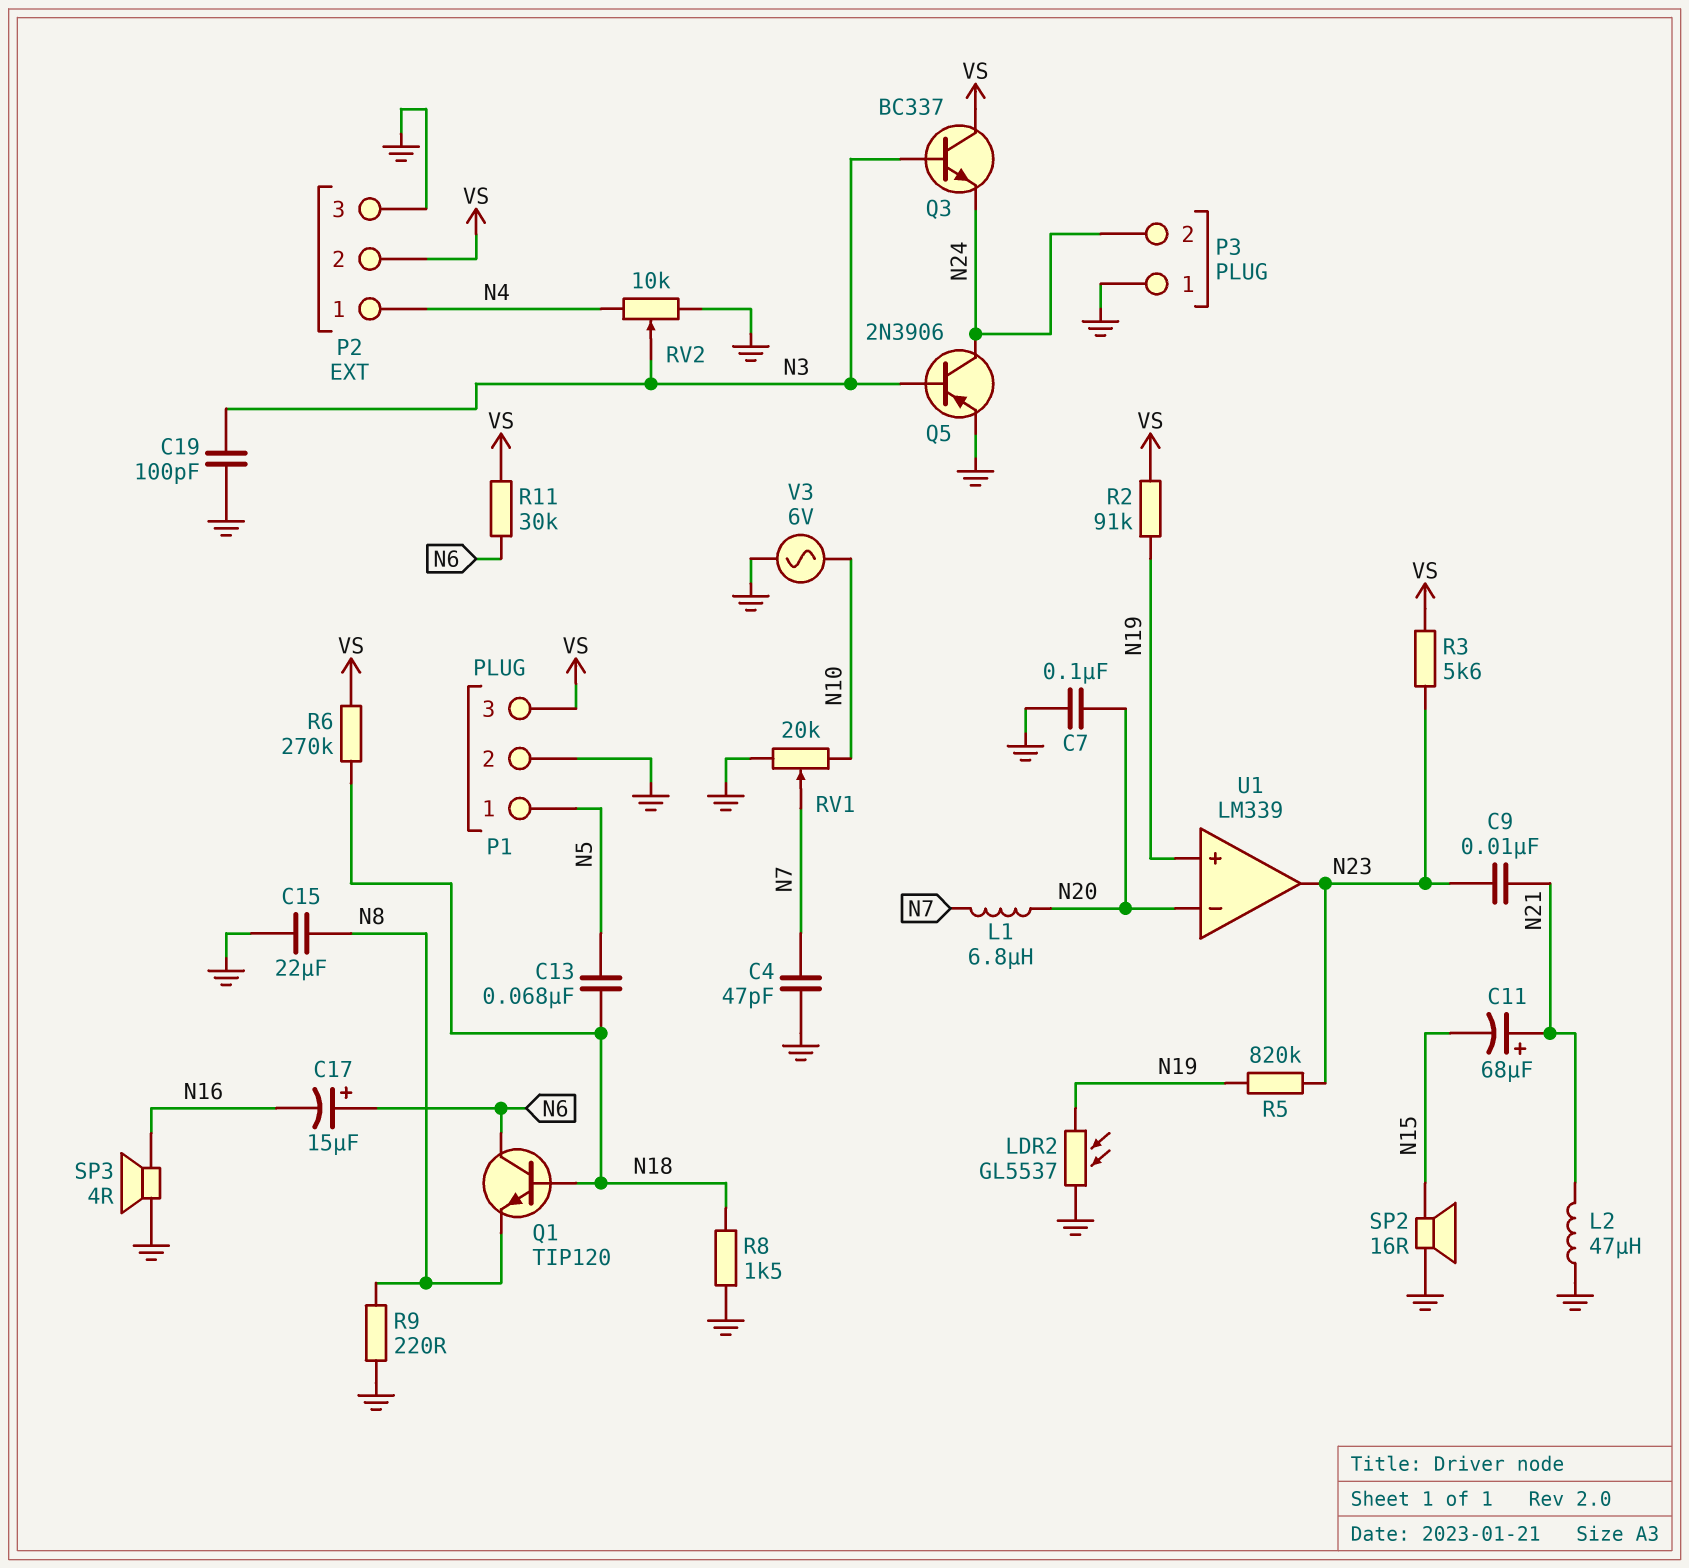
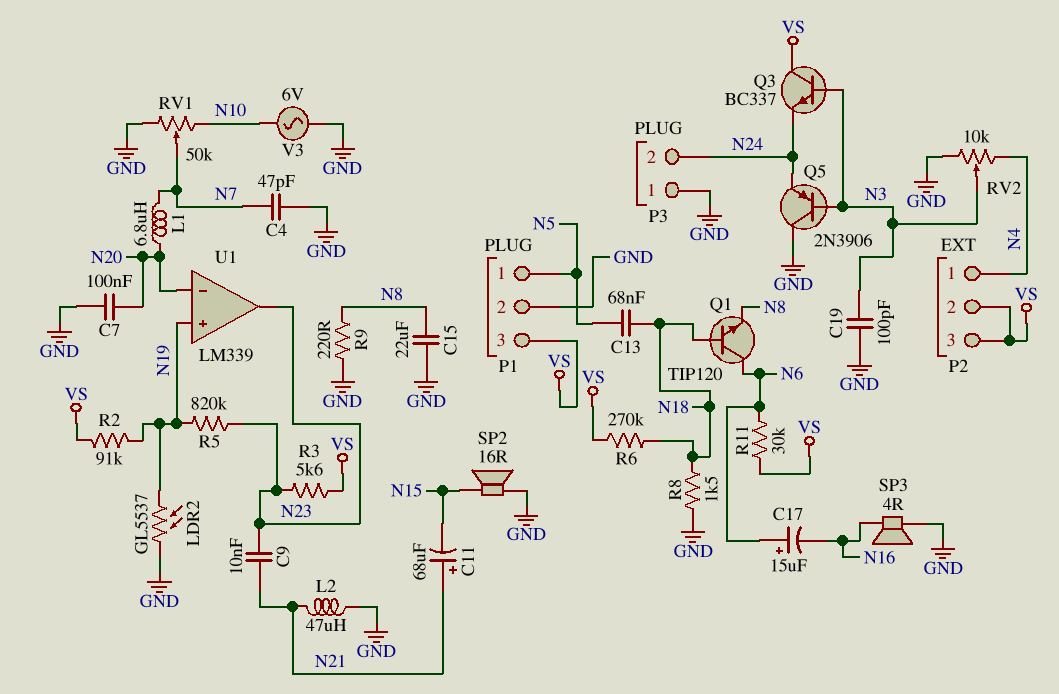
P2 pin 3: GND -> VS
Q5: PNP 2N3906 (B N3, C N24, E GND) -> PNP 2N3906 (B N3, C GND, E N24)
RV1: 20k (GND, N10, wiper N7) -> 50k (GND, N10, wiper N7)

